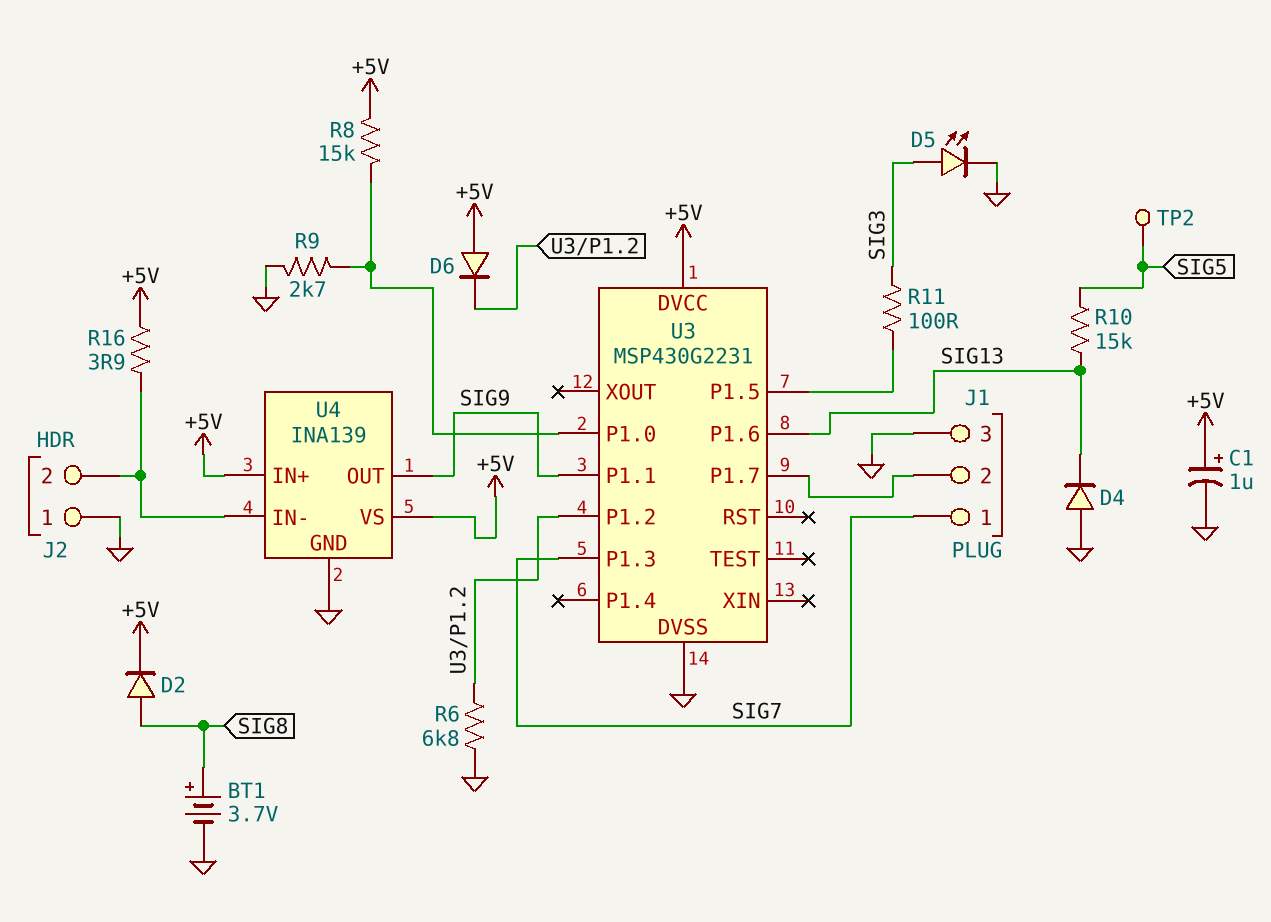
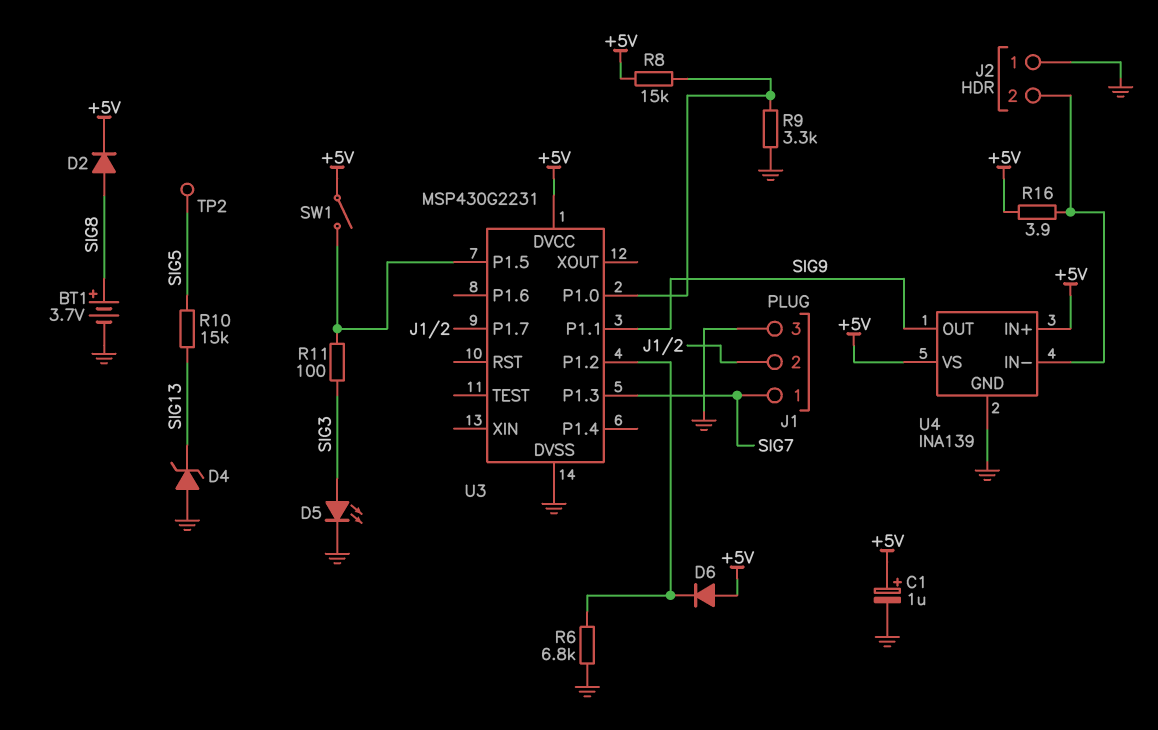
D4: diode (A GND, K SIG13) -> zener (A GND, K SIG13)
R9: 2.7k (GND, U3/P1.0) -> 3.3k (GND, U3/P1.0)
SW1: none -> switch (+5V, U3/P1.5)
U3 pin P1.6: SIG13 -> none

